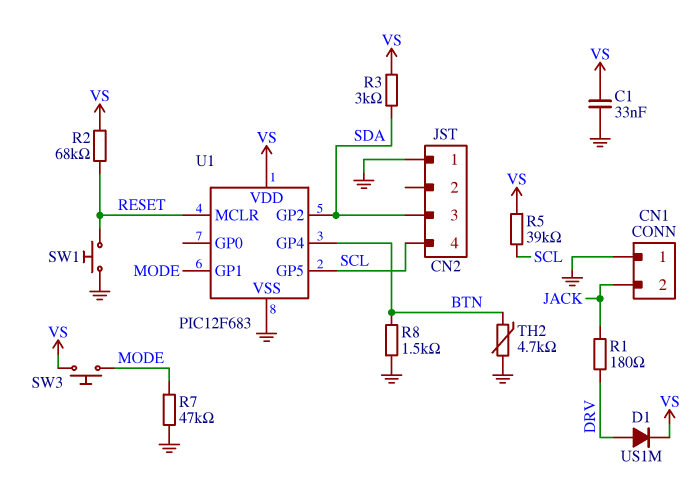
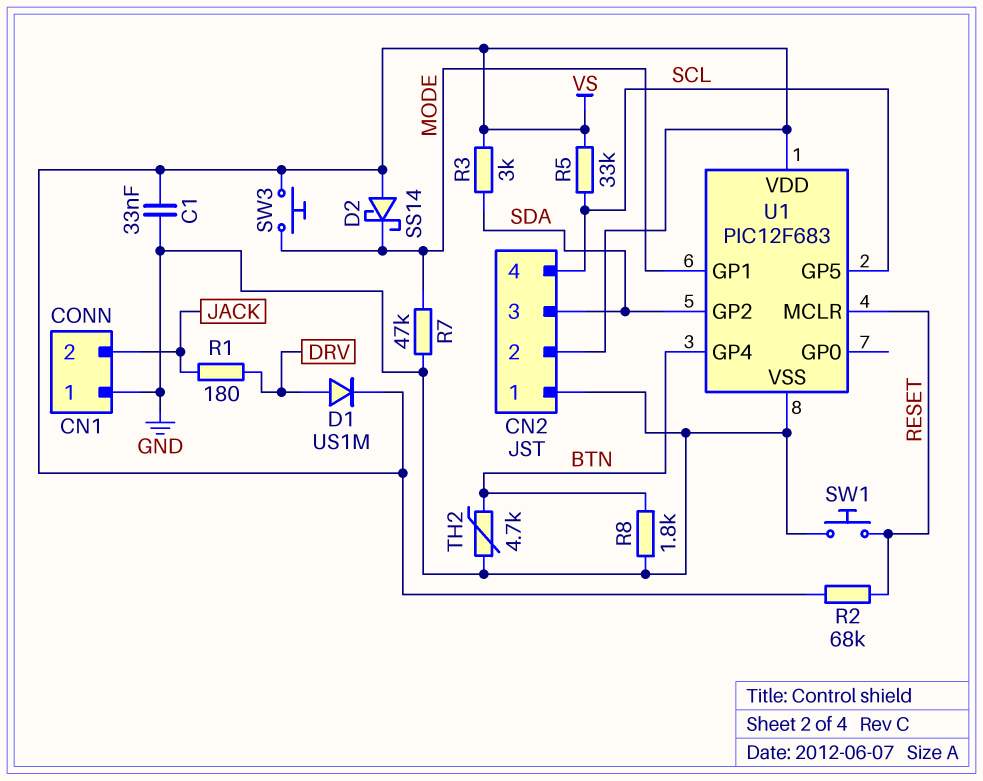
CN2 pin 2: none -> VS
D2: none -> schottky SS14 (A VS, K MODE)
R5: 39k (SCL, VS) -> 33k (SCL, VS)
R8: 1.5k (BTN, GND) -> 1.8k (BTN, GND)

